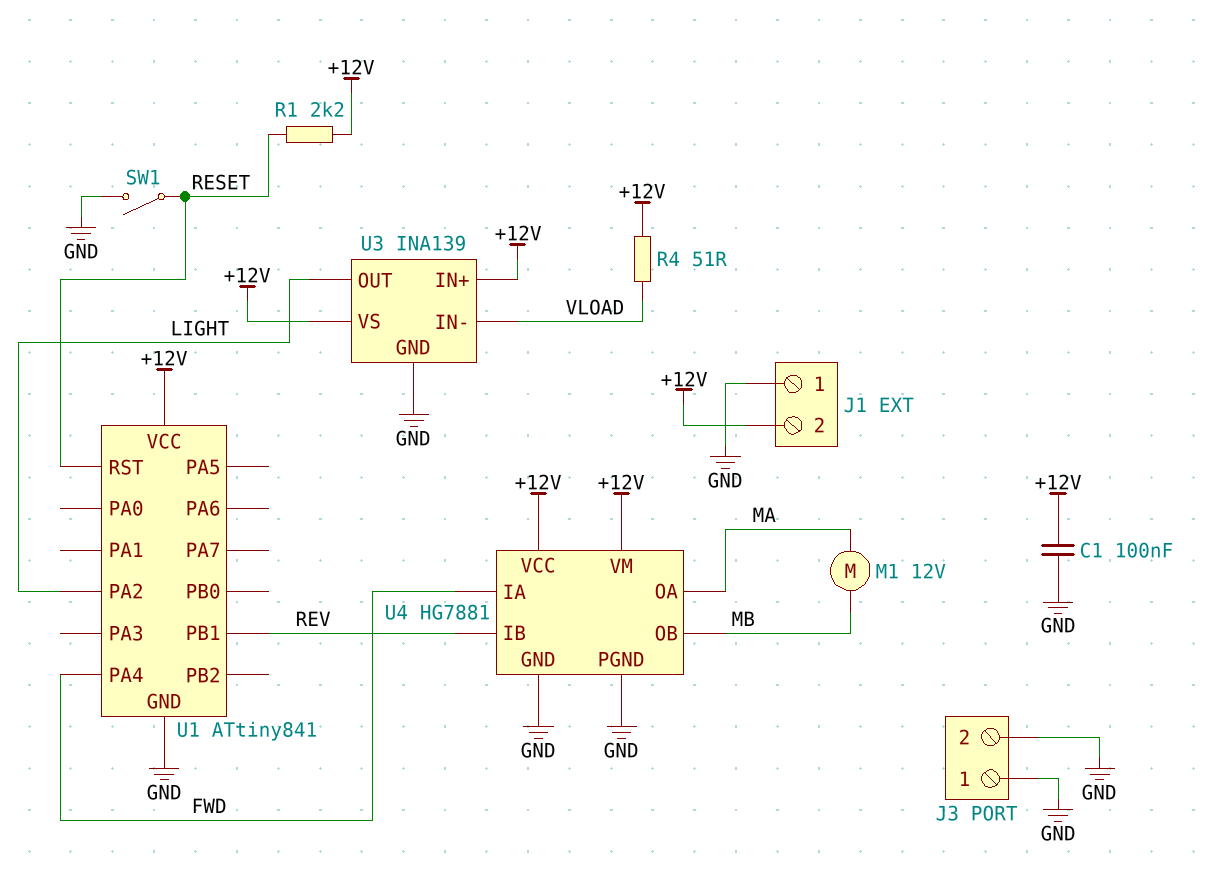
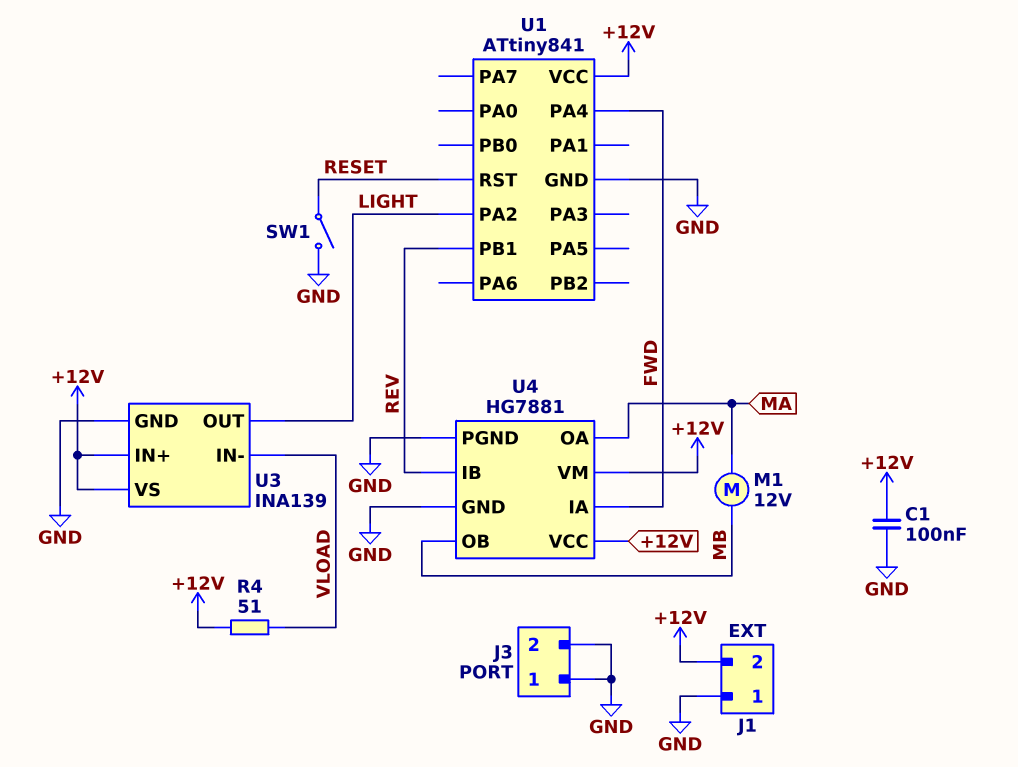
R1: 2.2k (+12V, RESET) -> none

